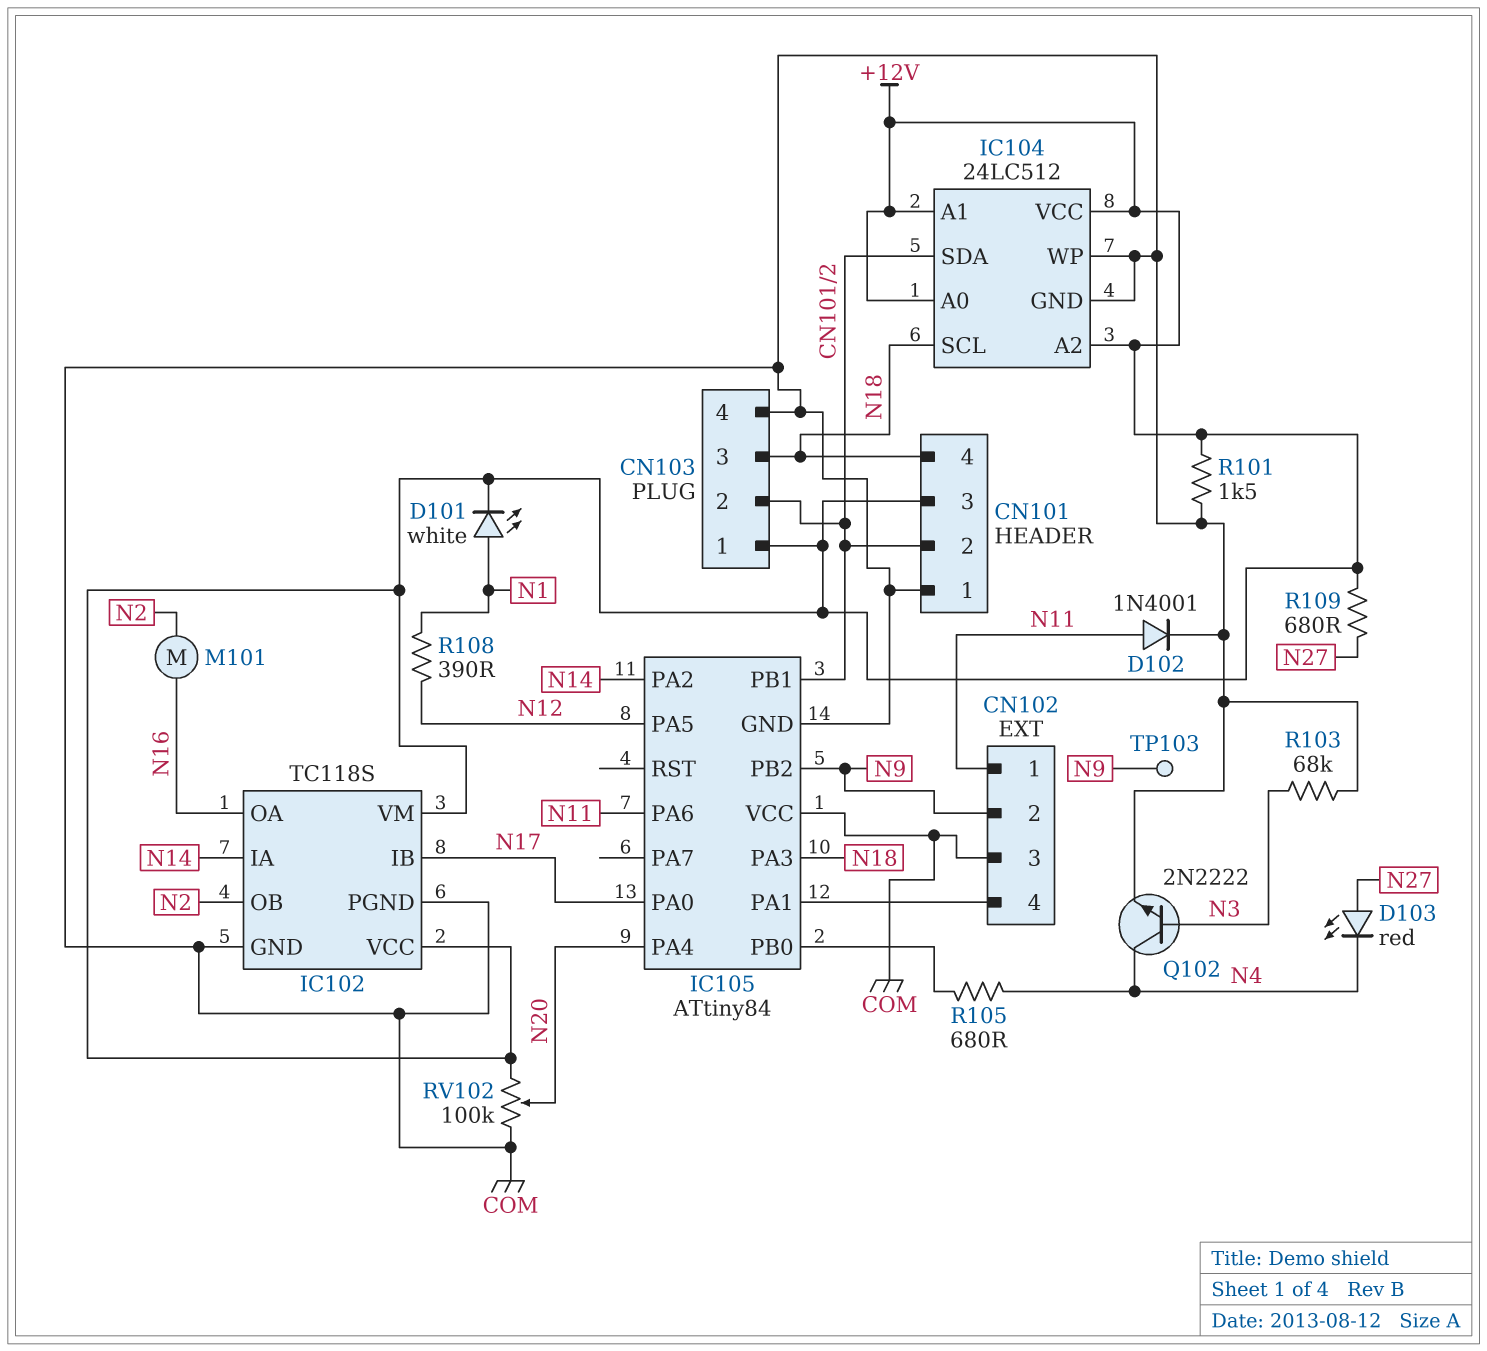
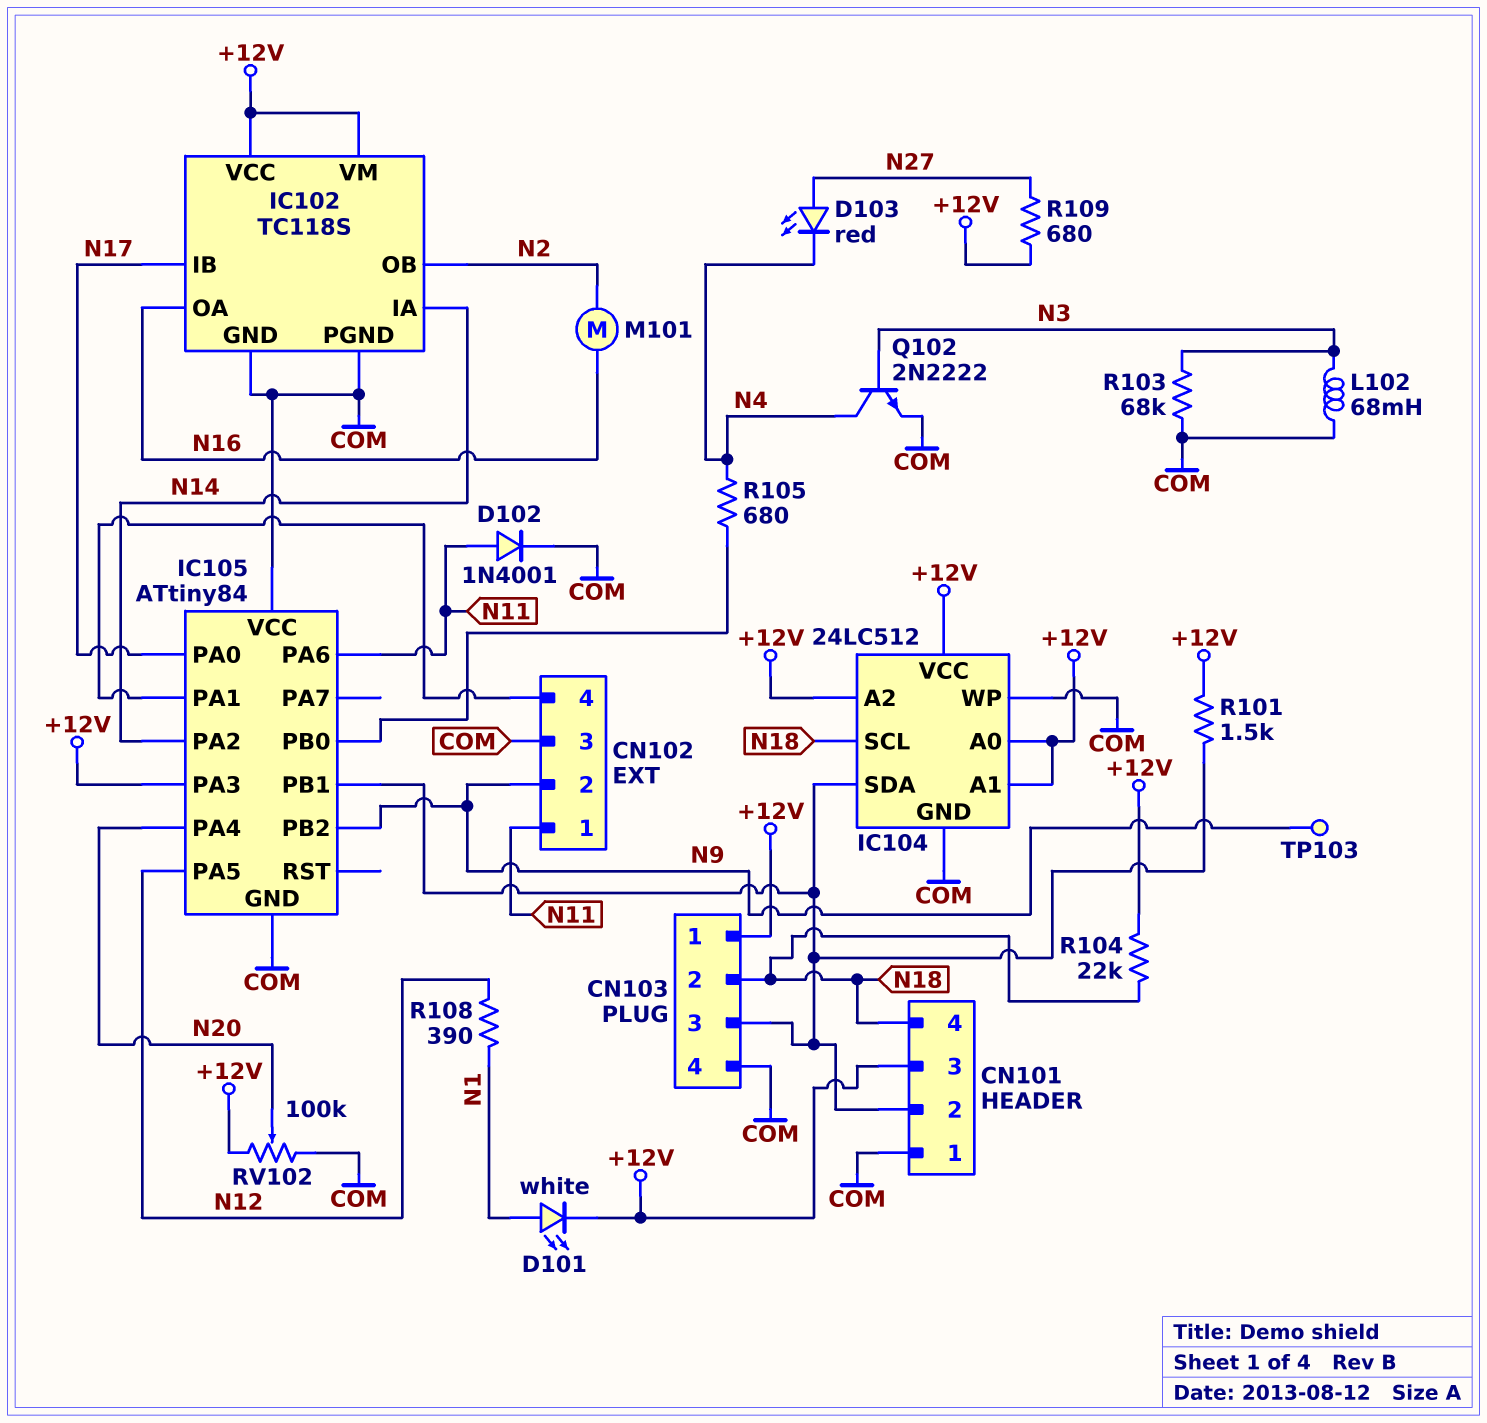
CN103 pin 2: CN101/2 -> N18
CN103 pin 3: N18 -> CN101/2
IC105 pin PA3: N18 -> +12V
L102: none -> 68mH (COM, N3)
R101: 1.5k (+12V, COM) -> 1.5k (+12V, CN101/2)
R104: none -> 22k (+12V, N18)

